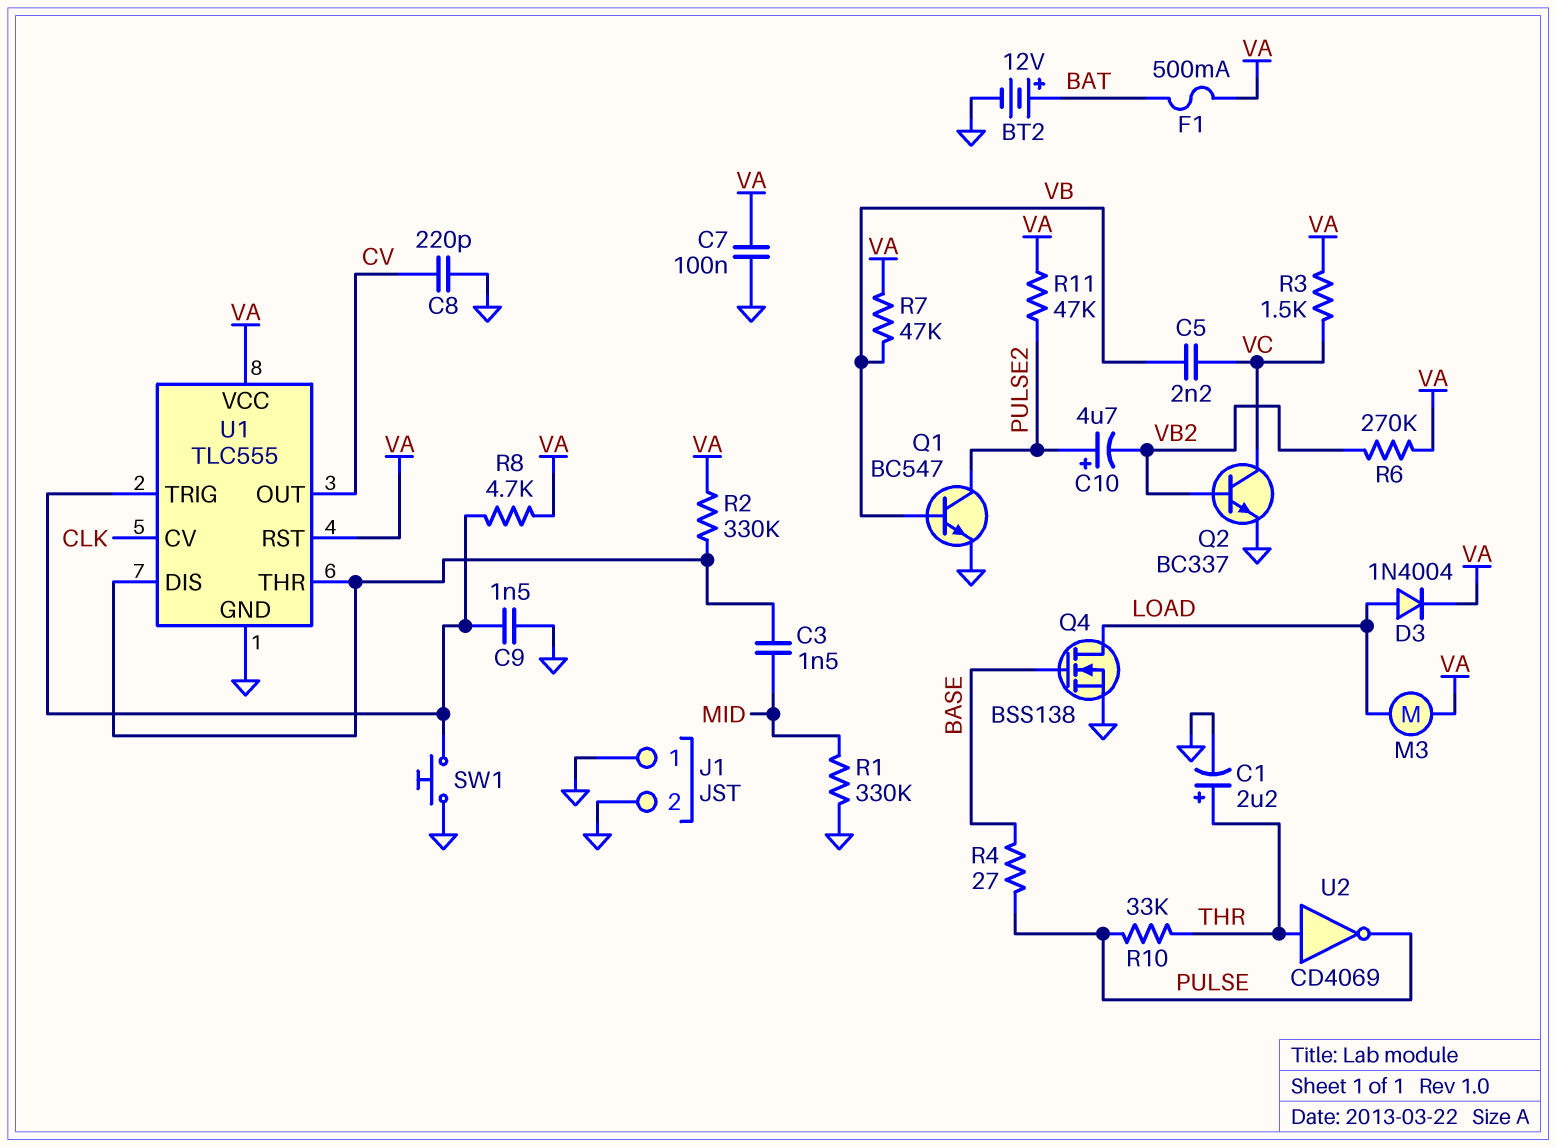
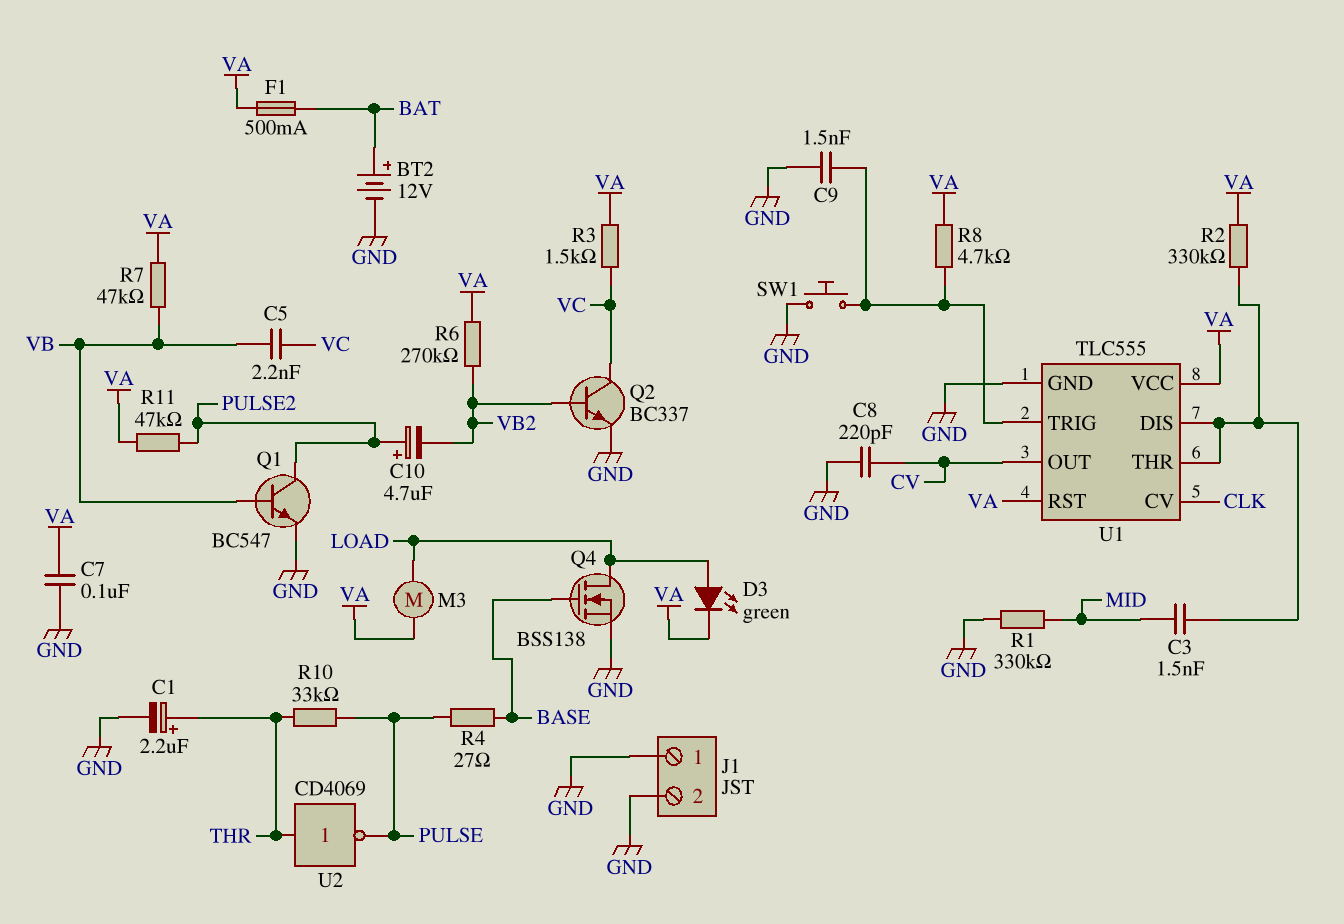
D3: diode 1N4004 (A LOAD, K VA) -> LED green (A LOAD, K VA)

